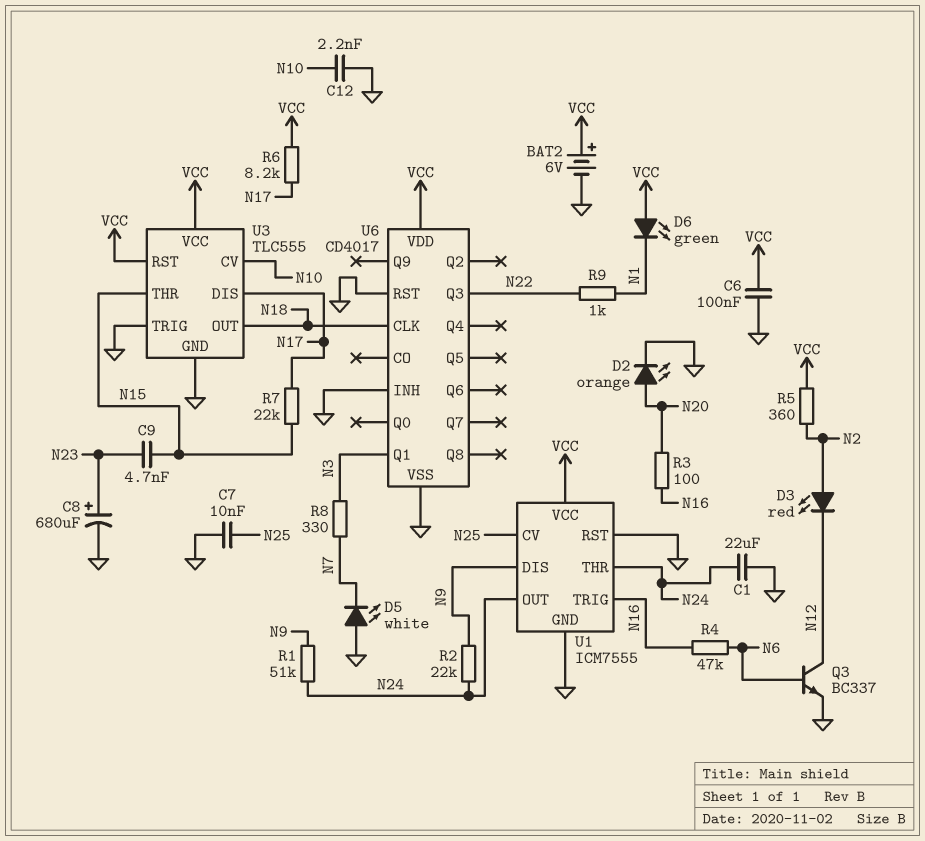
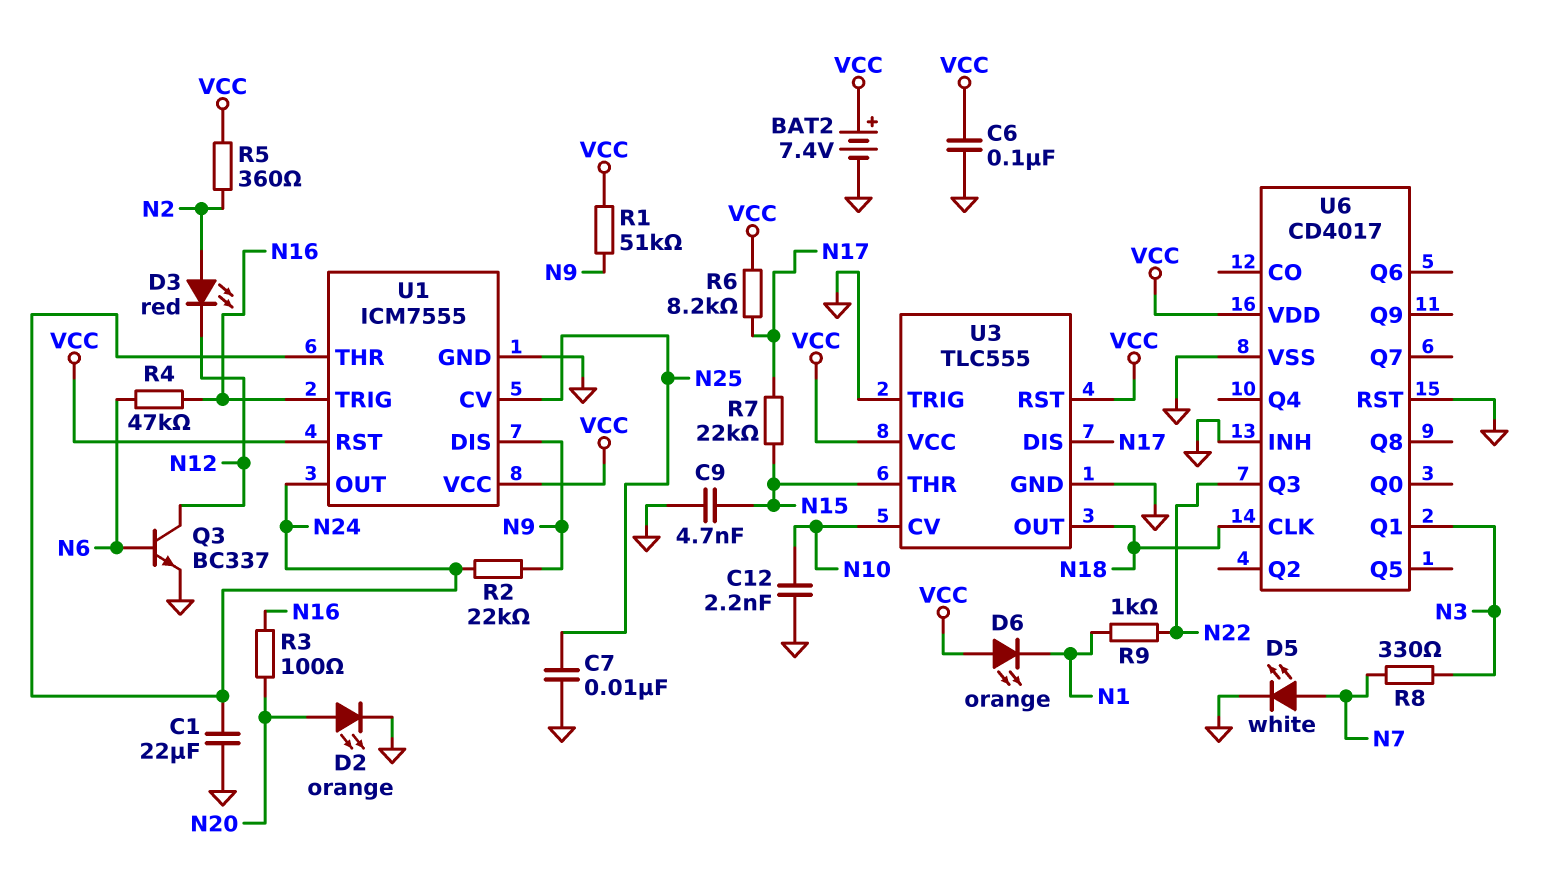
BAT2: 6V (plus VCC, minus GND) -> 7.4V (plus VCC, minus GND)
C8: 680uF (plus N23, minus GND) -> none
C9: 4.7nF (N15, N23) -> 4.7nF (GND, N15)
D5: LED white (A GND, K N7) -> LED white (A N7, K GND)
D6: LED green (A VCC, K N1) -> LED orange (A VCC, K N1)
R1: 51k (N9, N24) -> 51k (N9, VCC)
U1 pin RST: GND -> VCC

